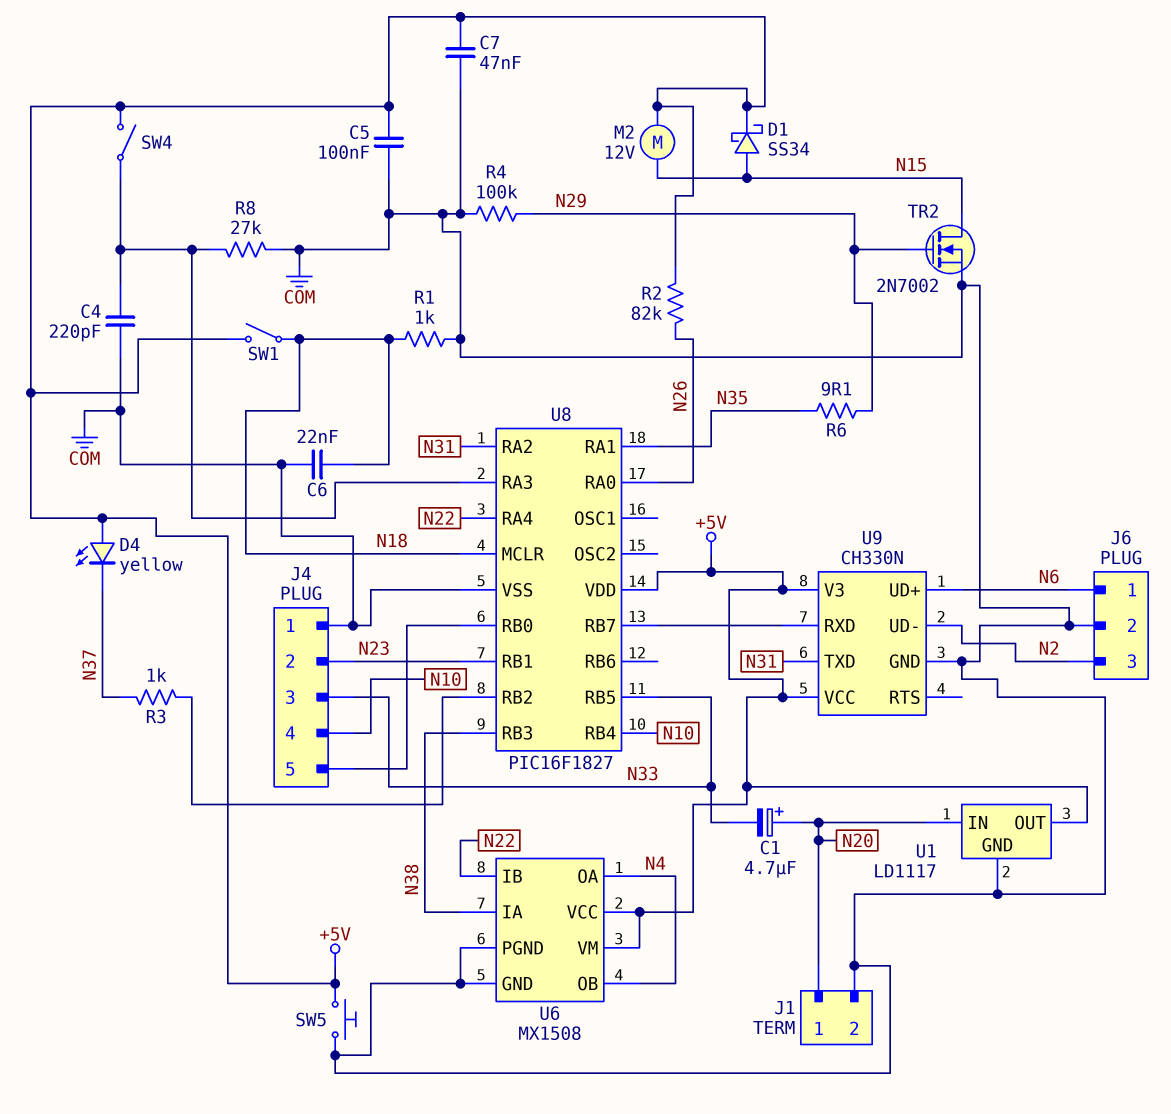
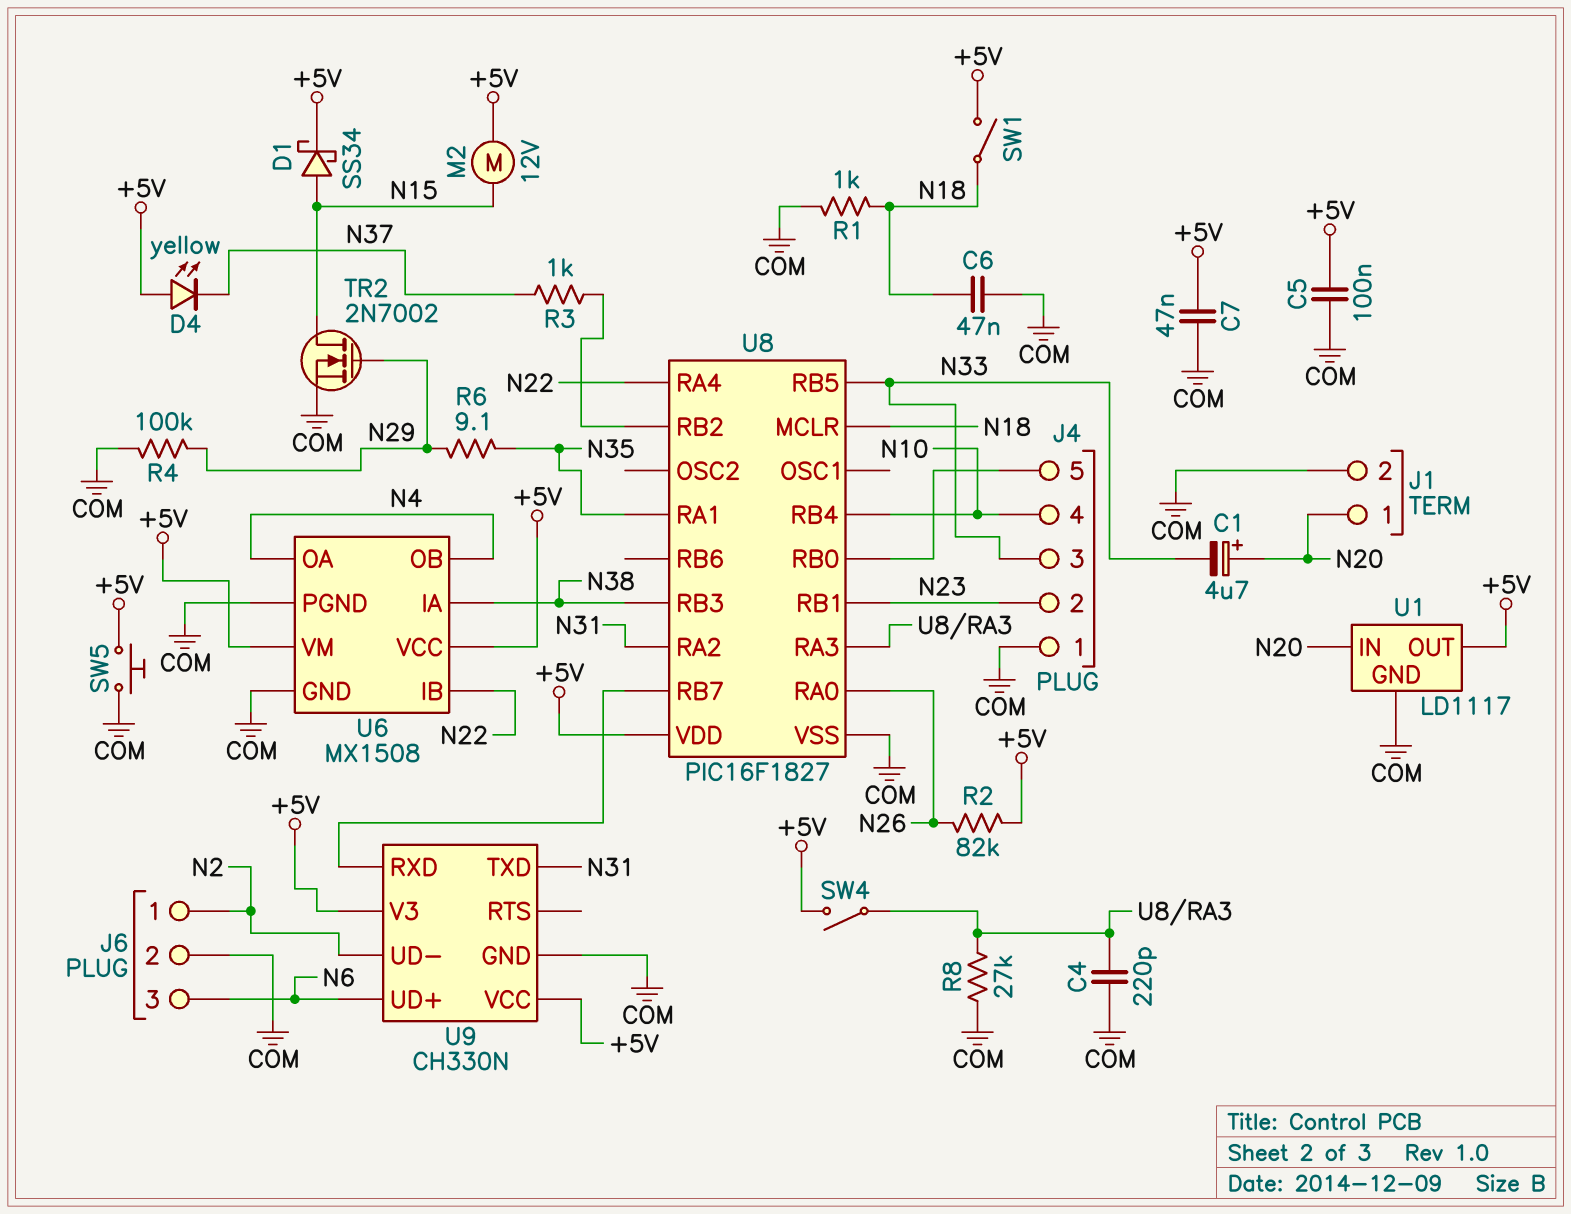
C6: 22nF (COM, N18) -> 47nF (COM, N18)
J6 pin 1: N6 -> N2
J6 pin 3: N2 -> N6

